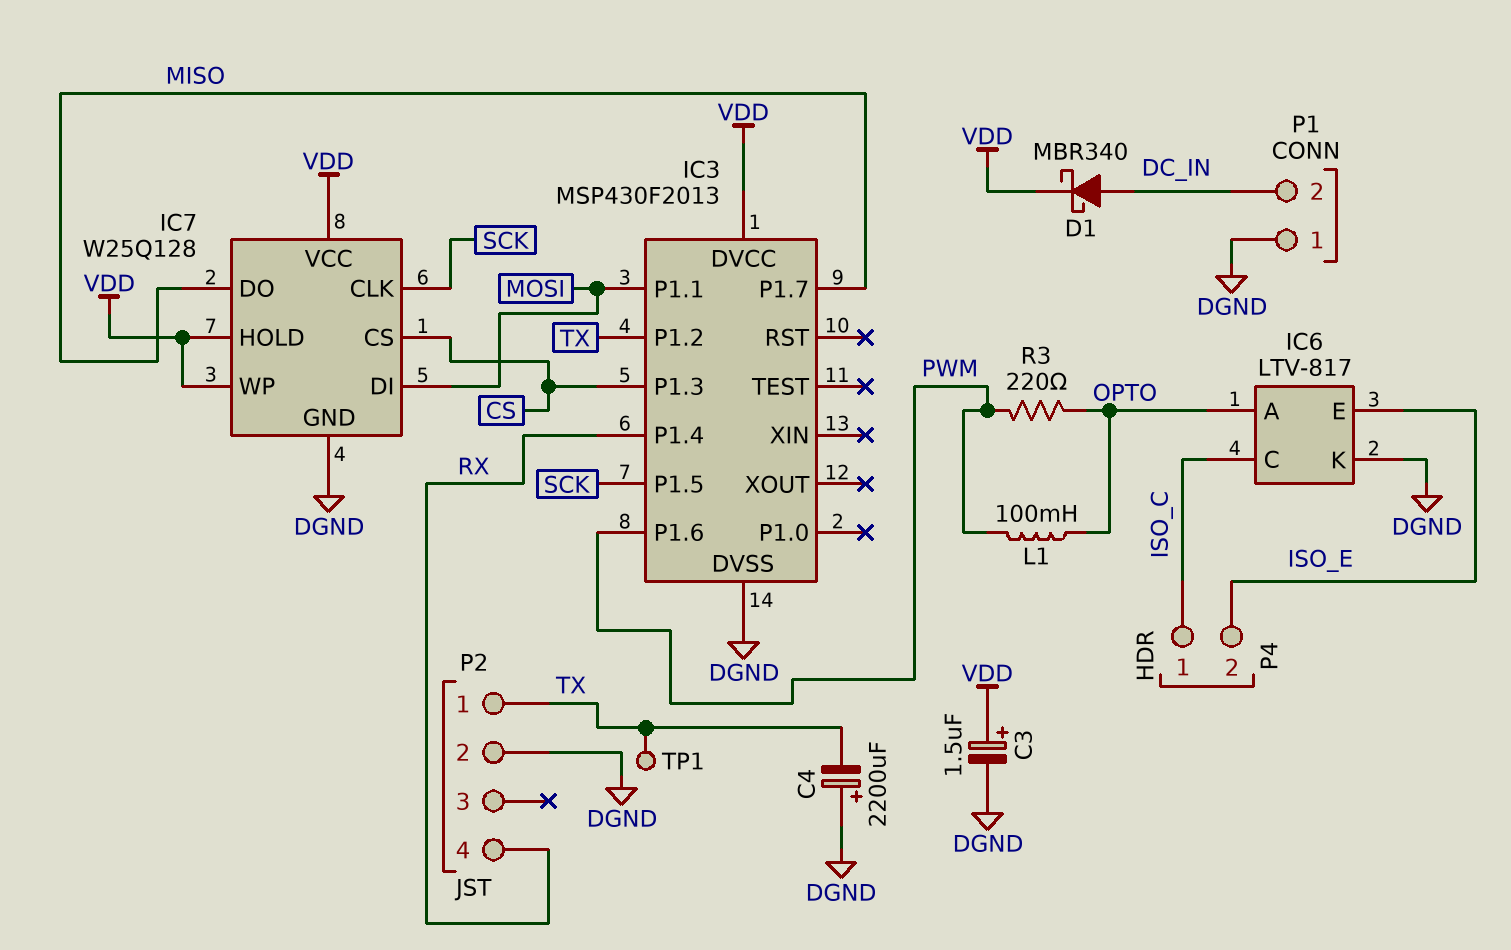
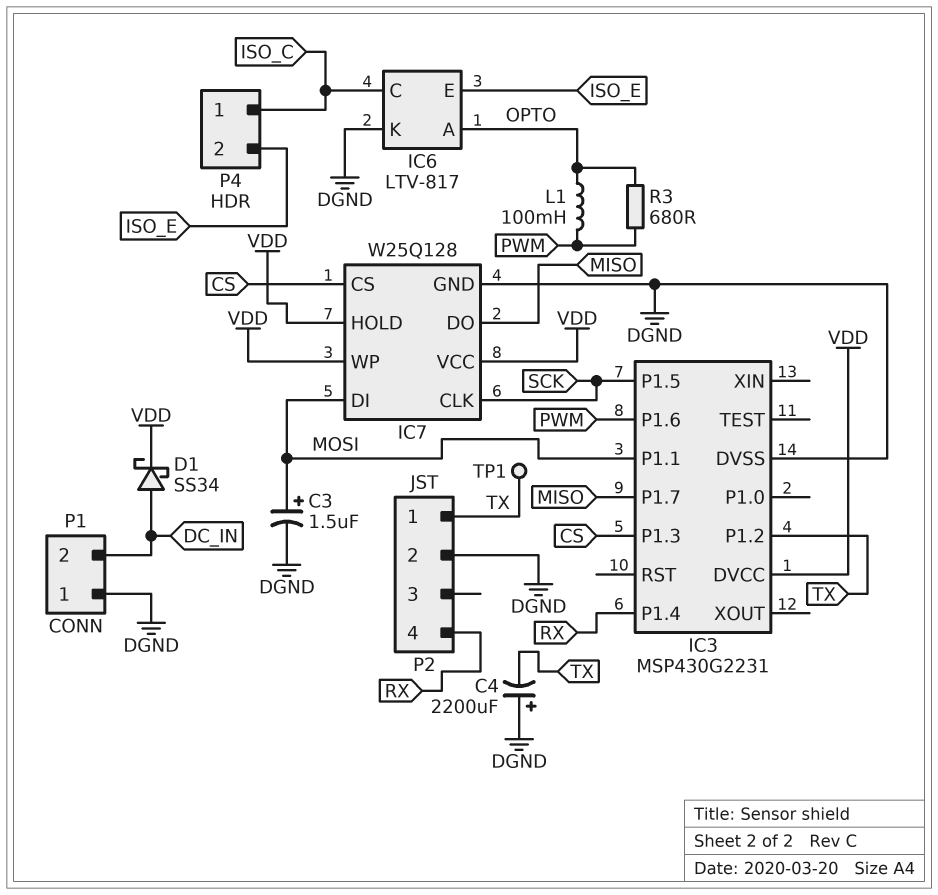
C3: 1.5uF (plus VDD, minus DGND) -> 1.5uF (plus MOSI, minus DGND)
D1: schottky MBR340 (A DC_IN, K VDD) -> schottky SS34 (A DC_IN, K VDD)
IC3: MSP430F2013 -> MSP430G2231
R3: 220 (OPTO, PWM) -> 680 (OPTO, PWM)

